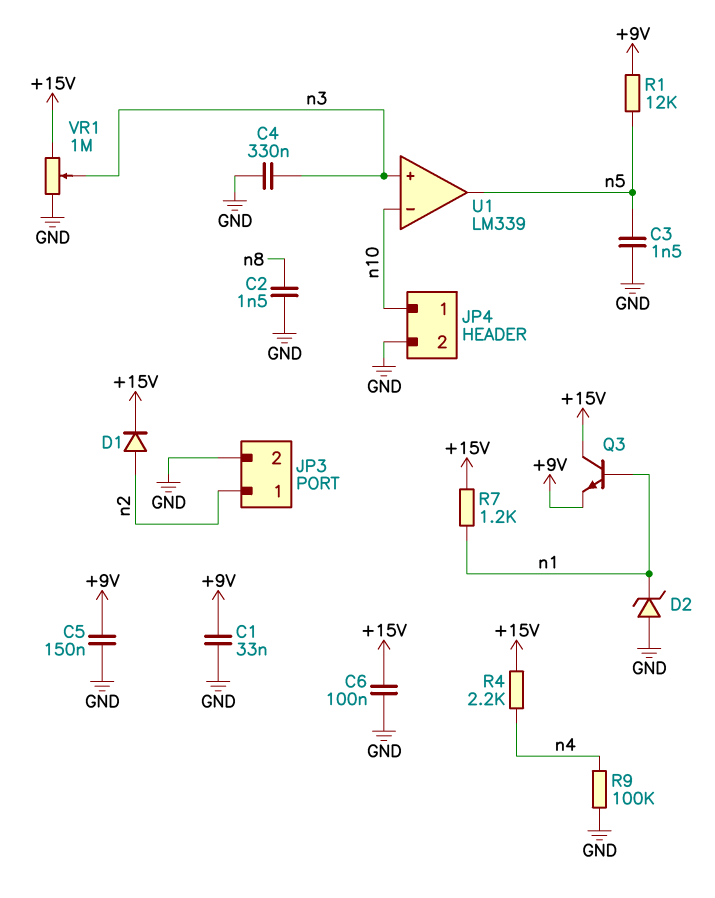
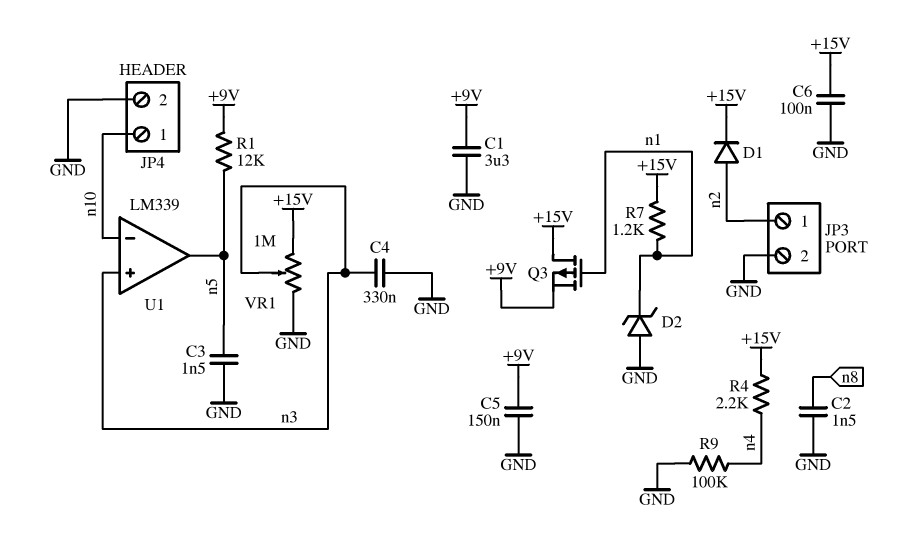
C1: 33nF (+9V, GND) -> 3.3uF (+9V, GND)
Q3: NPN (B n1, C +15V, E +9V) -> PMOS (G n1, D +15V, S +9V)

